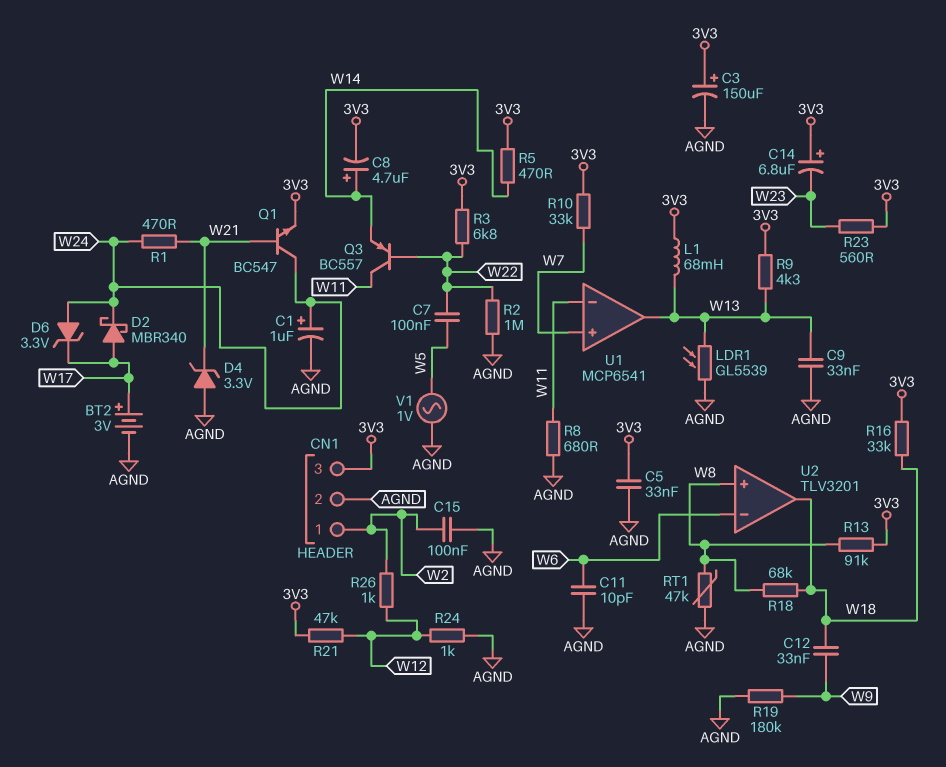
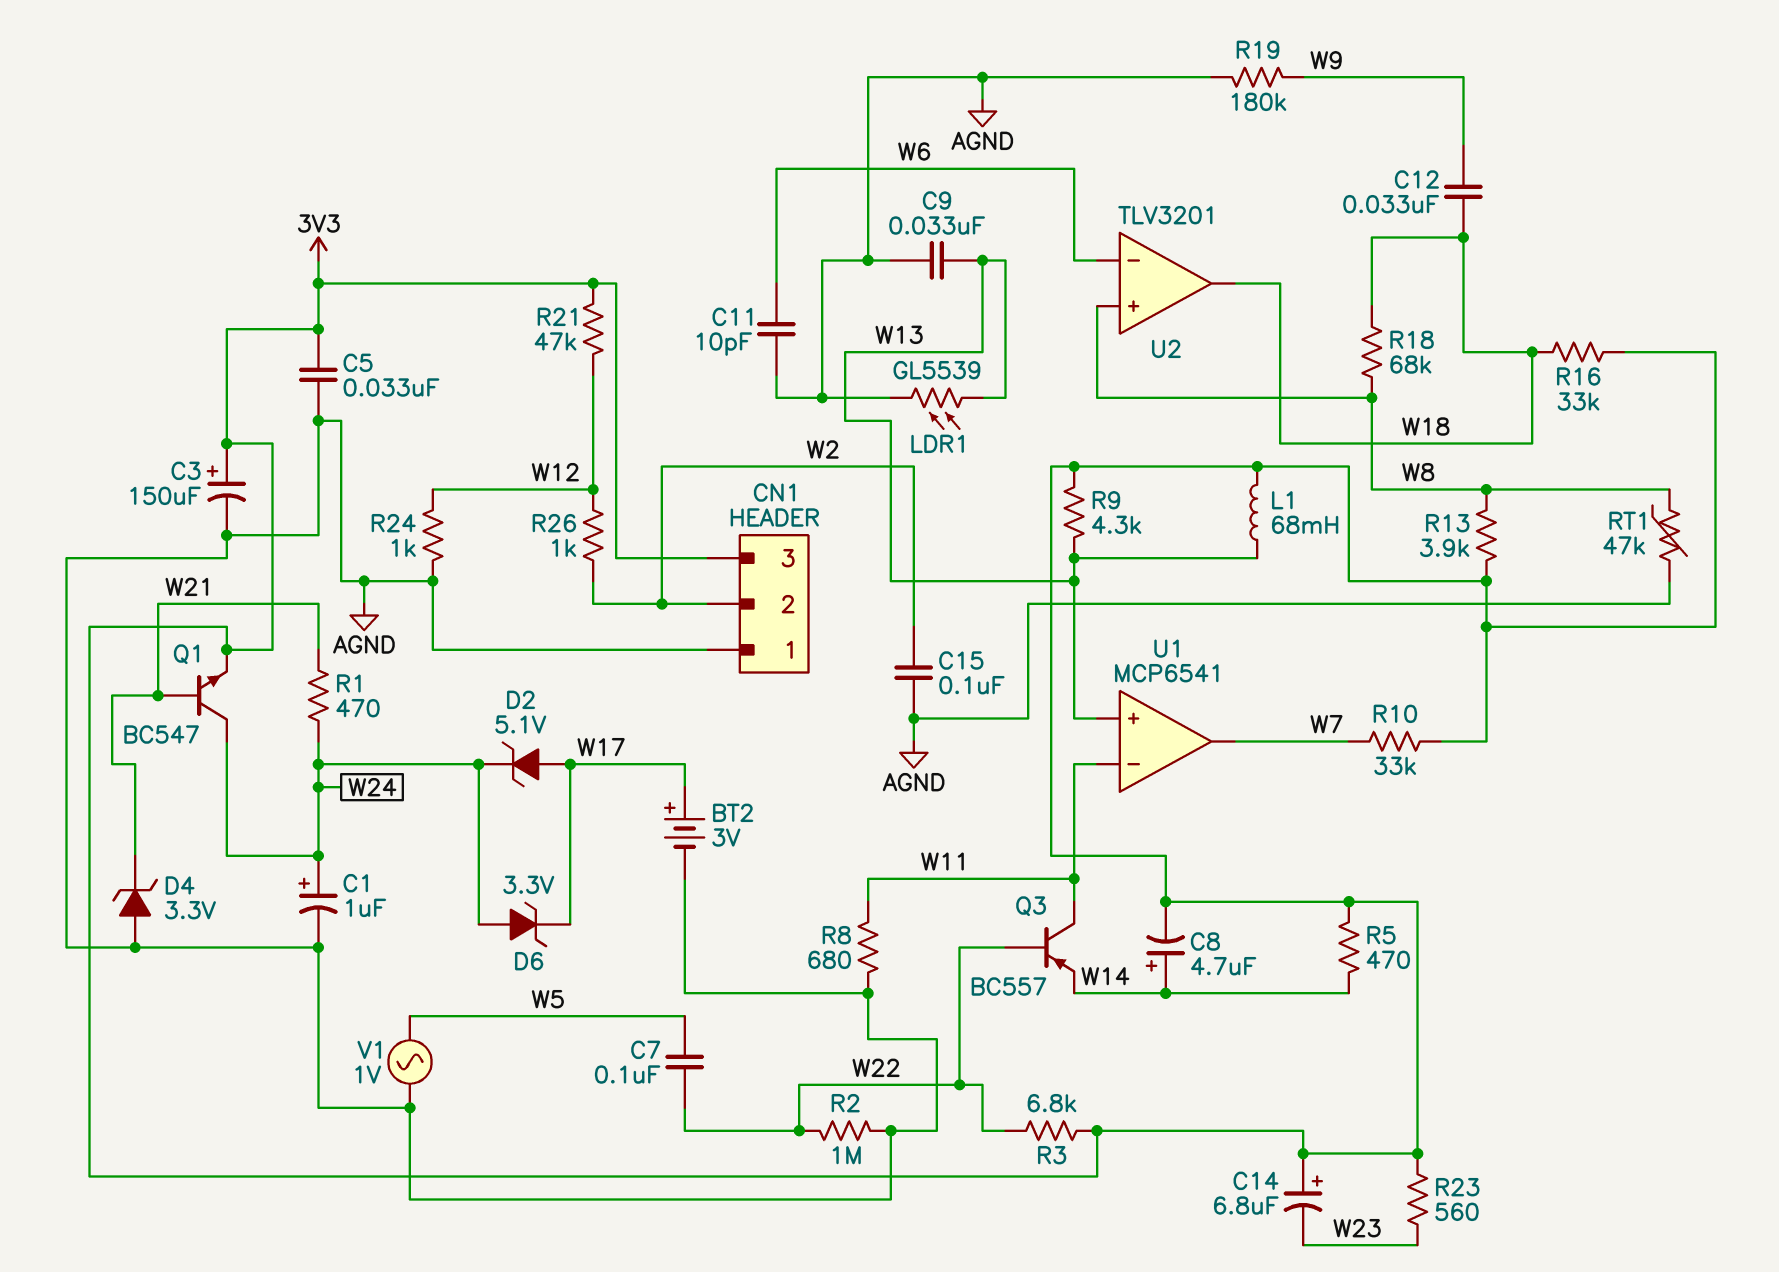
CN1 pin 1: W2 -> AGND
CN1 pin 2: AGND -> W2
D2: schottky MBR340 (A W17, K W24) -> zener 5.1V (A W17, K W24)
R13: 91k (3V3, W8) -> 3.9k (3V3, W8)
U1 pin in+: W7 -> W13
U1 pin out: W13 -> W7

